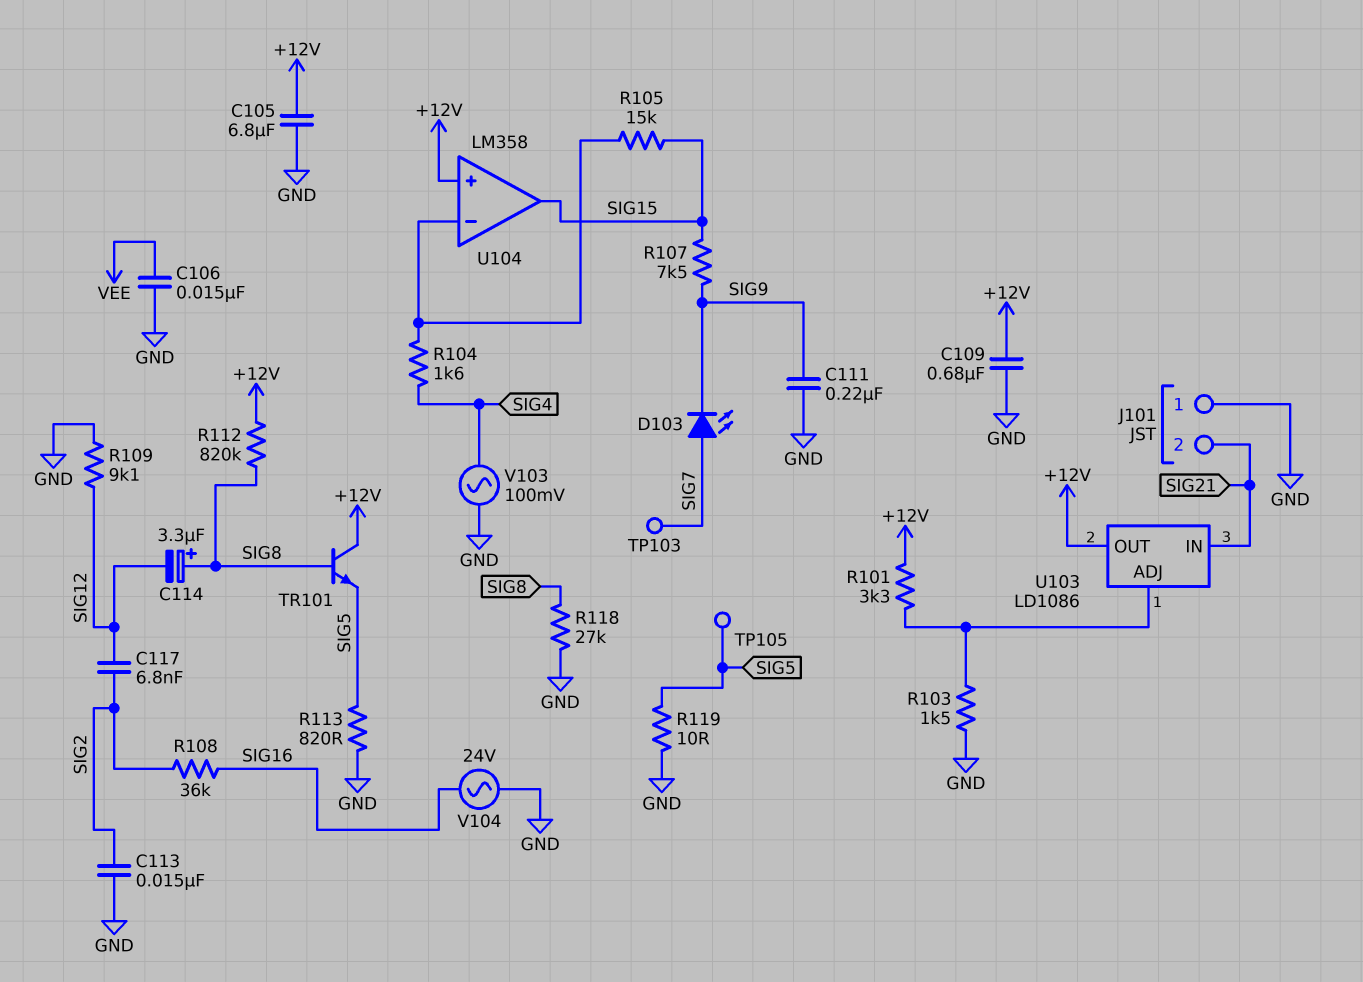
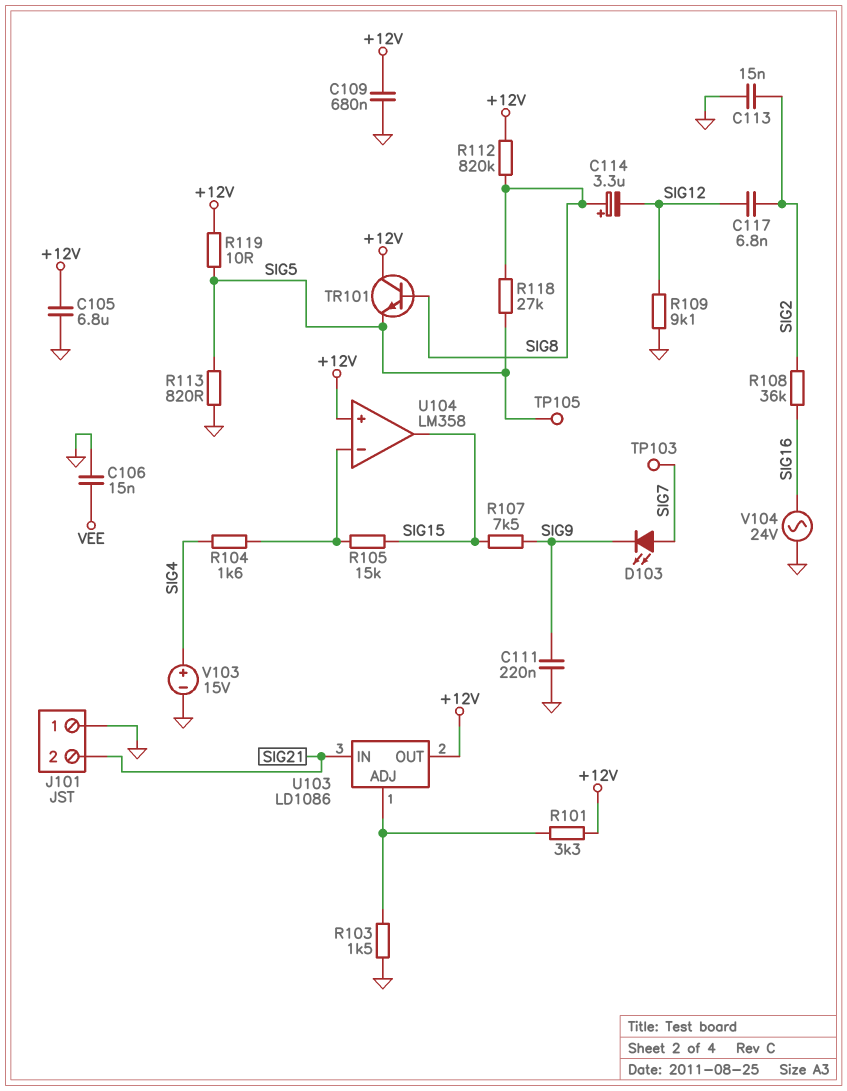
R118: 27k (GND, SIG8) -> 27k (SIG5, SIG8)
R119: 10 (GND, SIG5) -> 10 (+12V, SIG5)
V103: AC 100mV (GND, SIG4) -> 15V (plus SIG4, minus GND)

